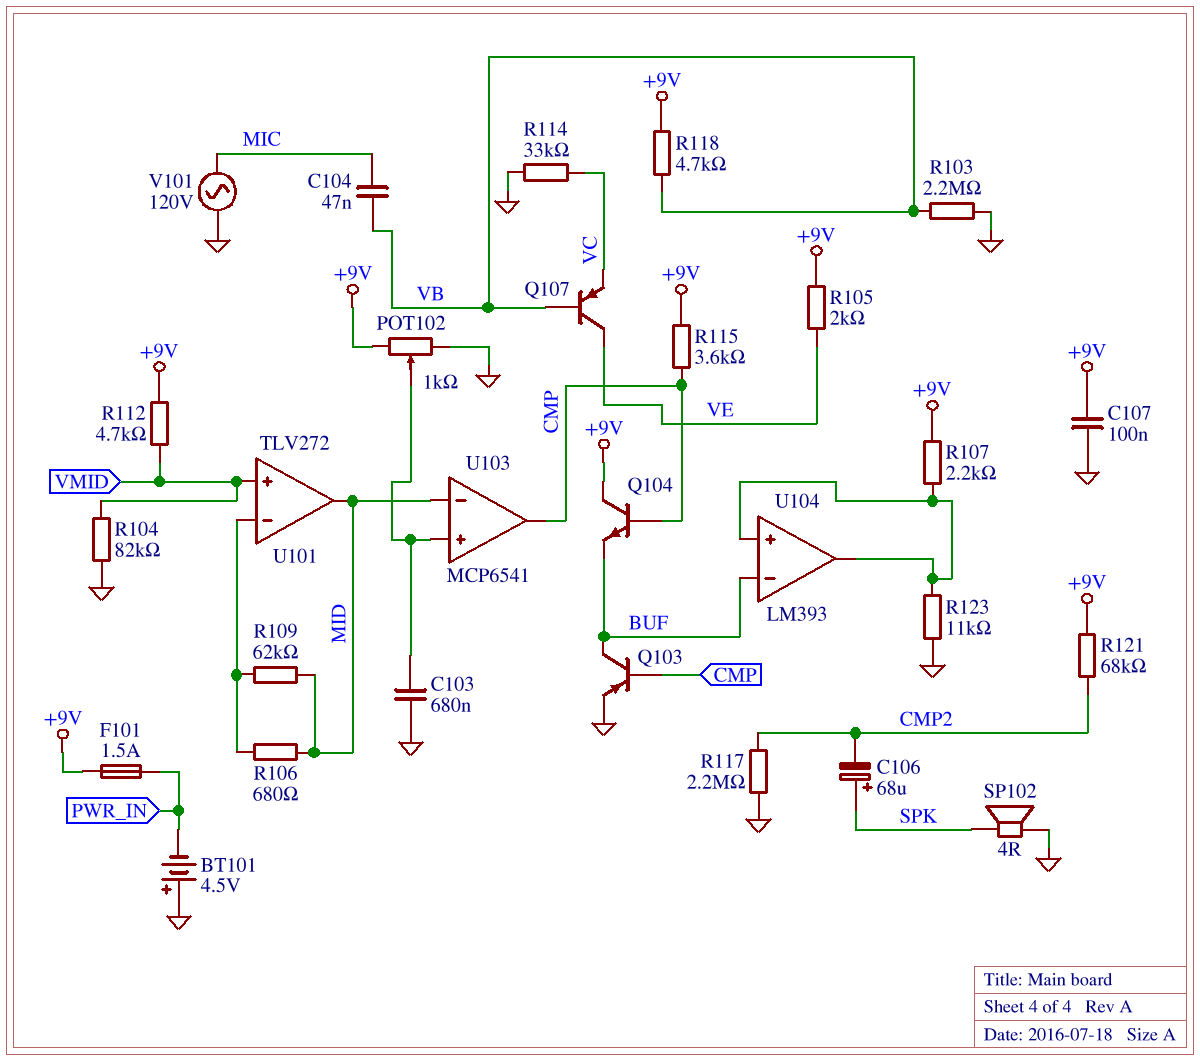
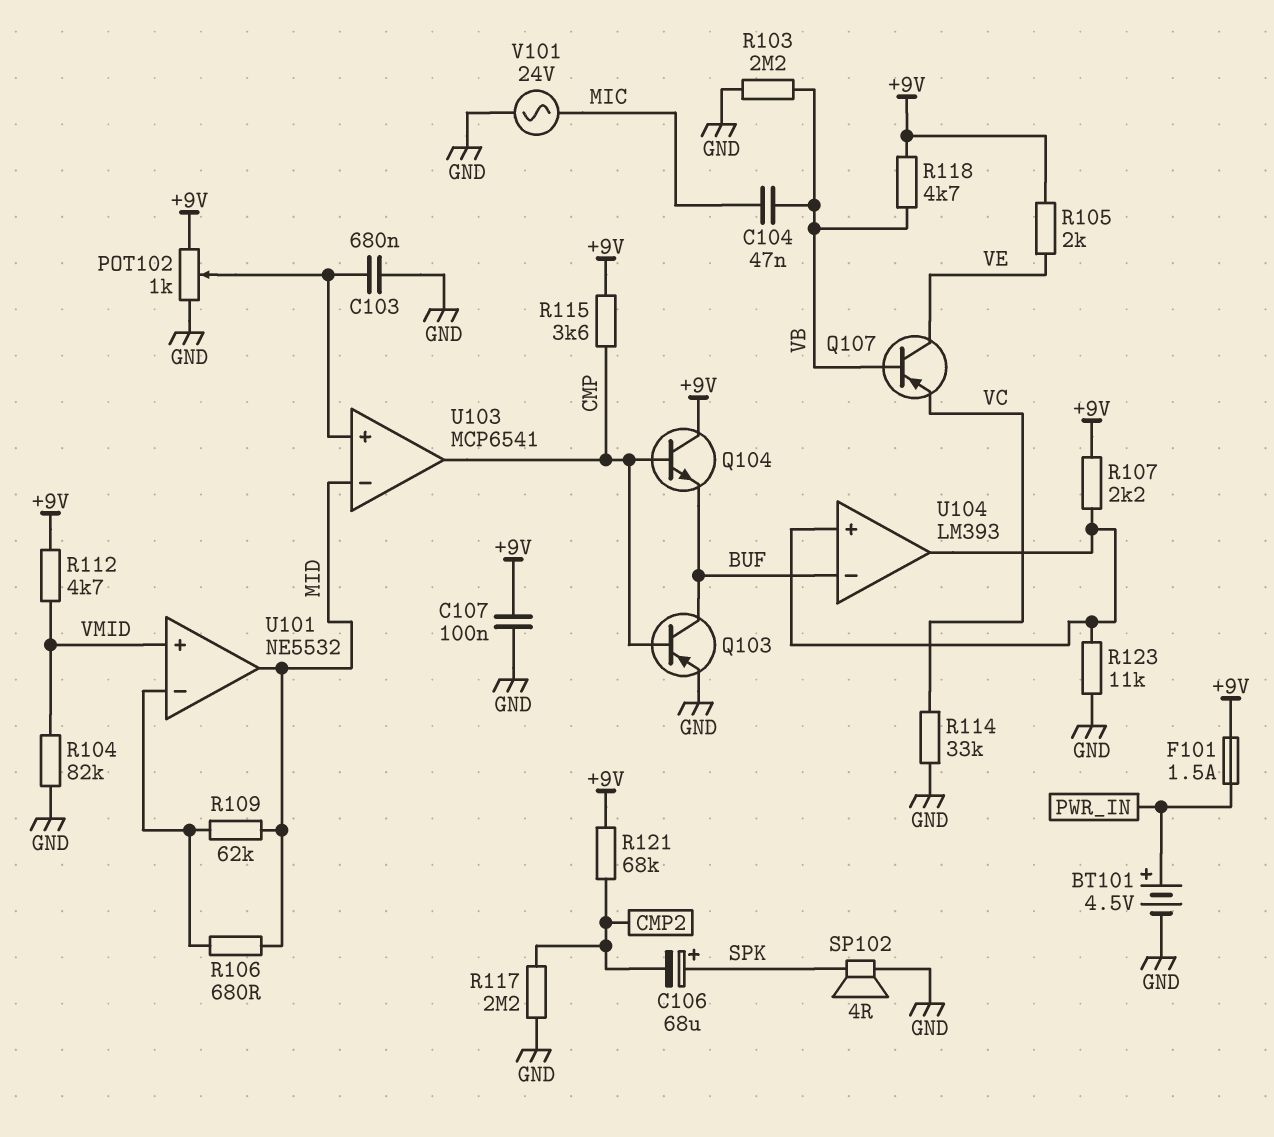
BT101: 4.5V (plus GND, minus PWR_IN) -> 4.5V (plus PWR_IN, minus GND)
U101: TLV272 -> NE5532
V101: AC 120V (GND, MIC) -> AC 24V (GND, MIC)

